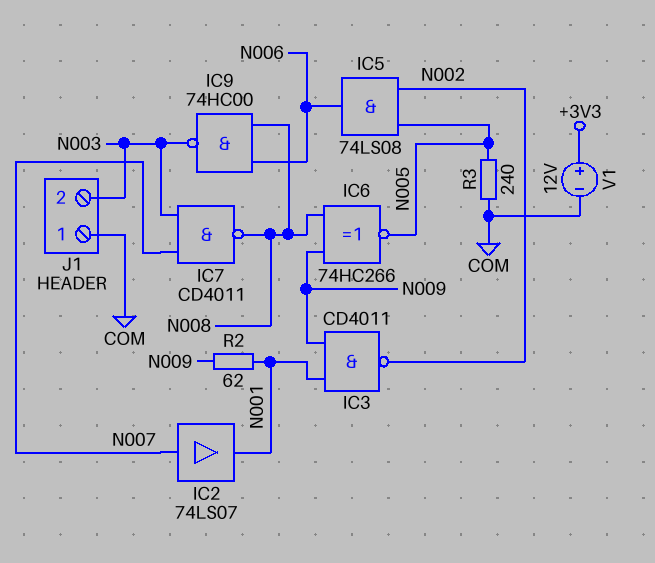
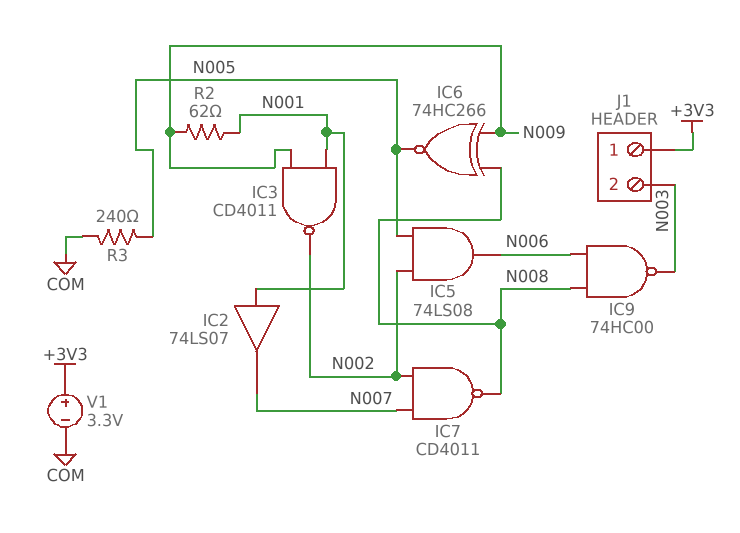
IC2: buffer 74LS07 (in N007, out N001) -> buffer 74LS07 (in N001, out N007)
IC7: NAND CD4011 (in N003, in N007, out N008) -> NAND CD4011 (in N002, in N007, out N008)
J1 pin 1: COM -> +3V3
V1: 12V (plus +3V3, minus COM) -> 3.3V (plus +3V3, minus COM)

